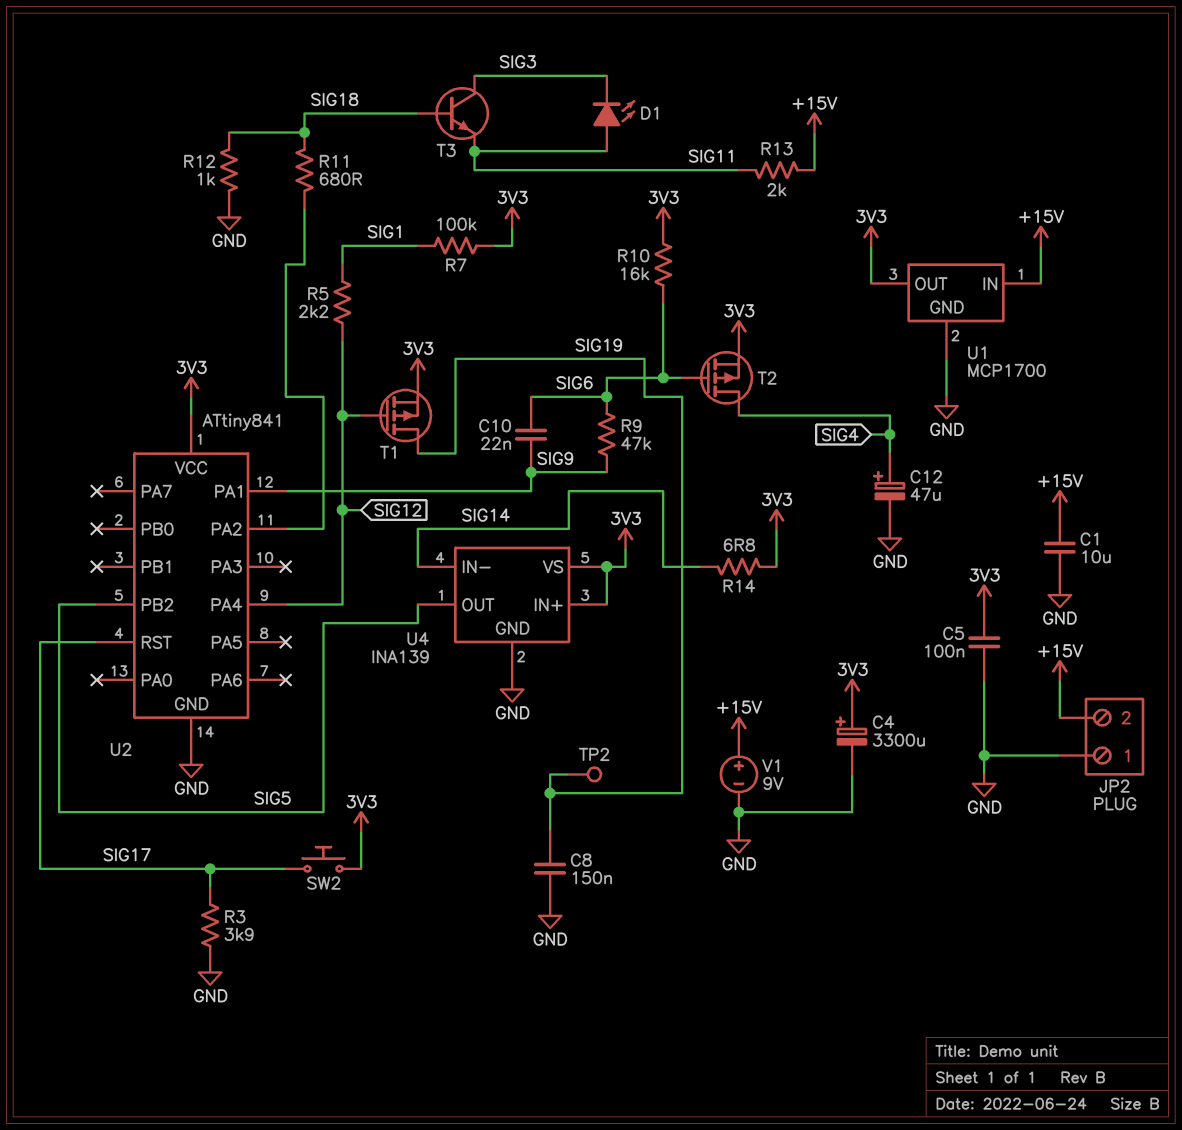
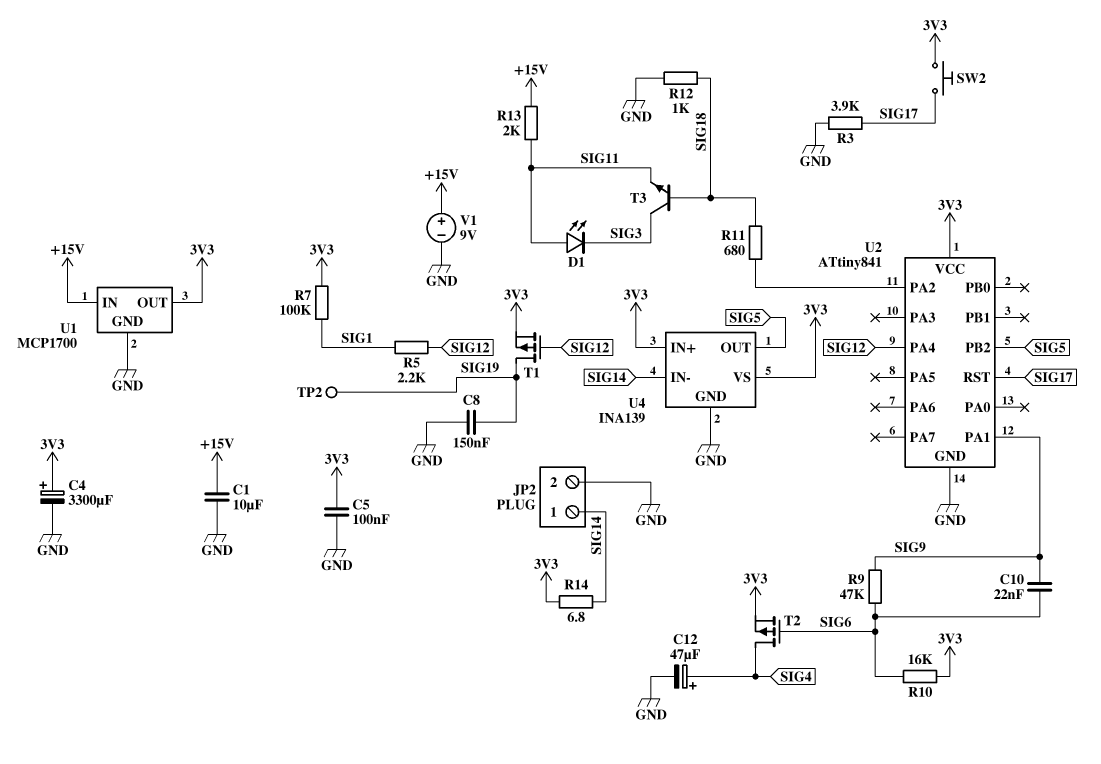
JP2 pin 1: GND -> SIG14
JP2 pin 2: +15V -> GND

